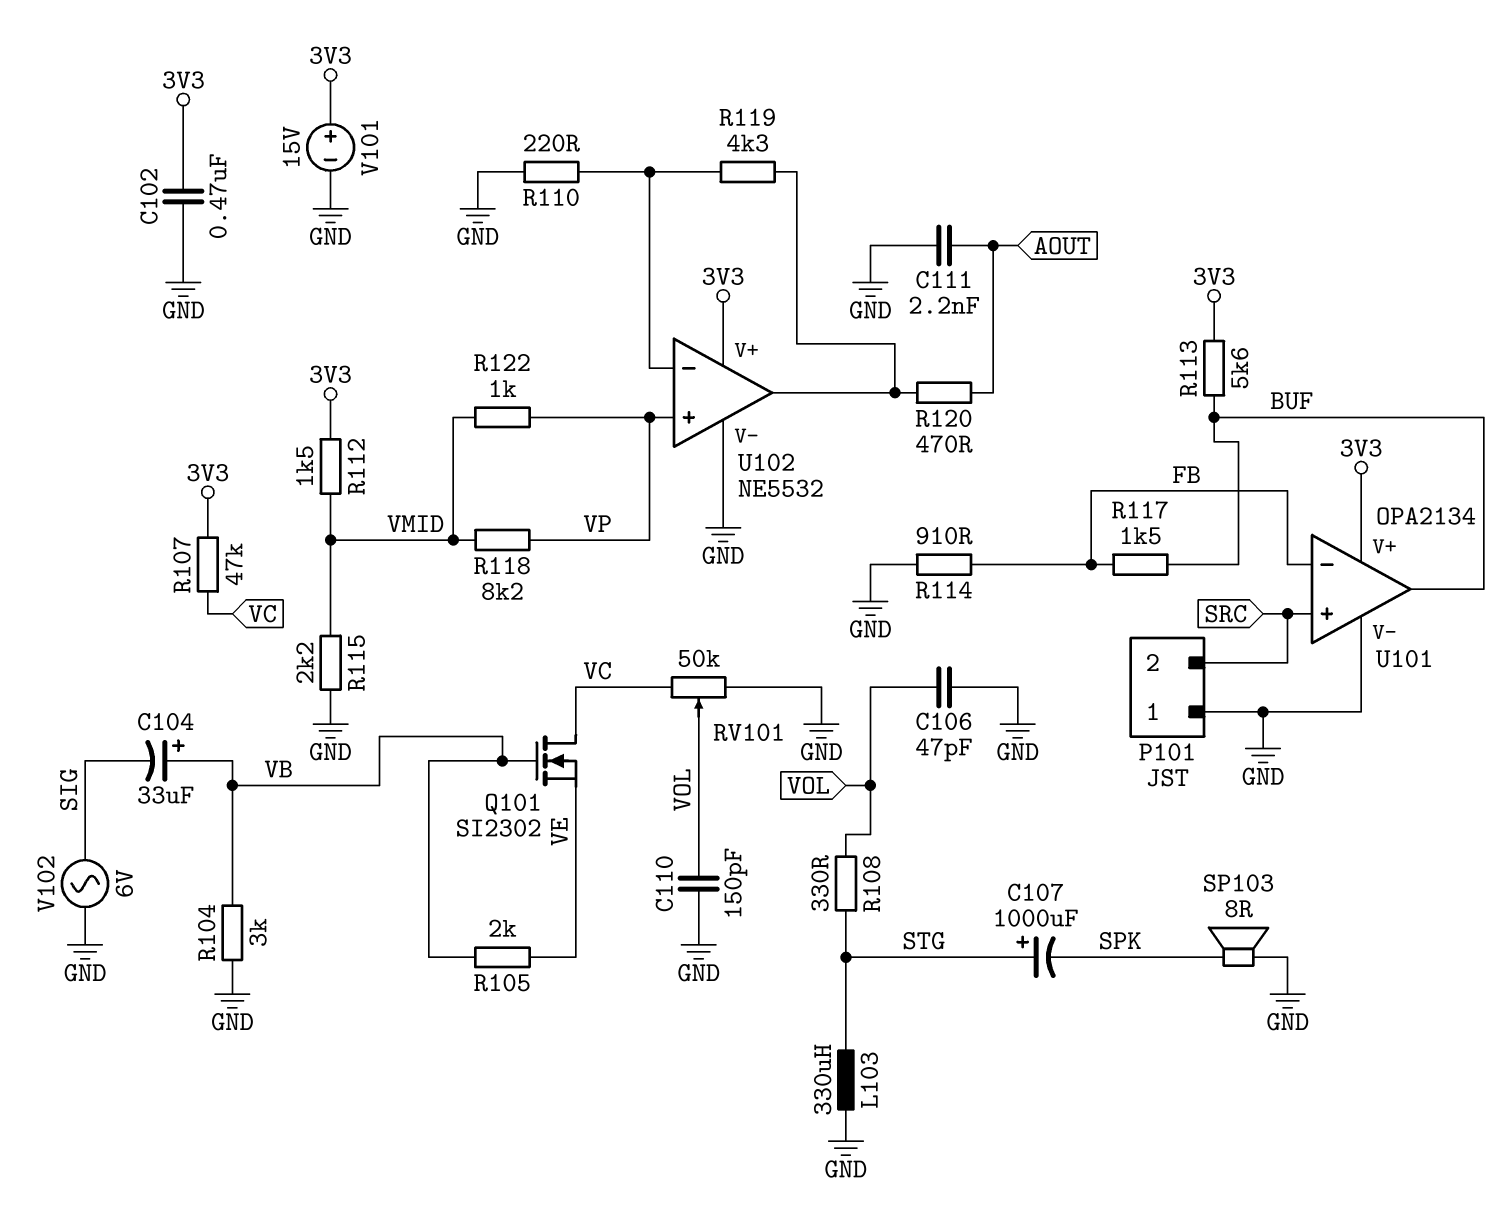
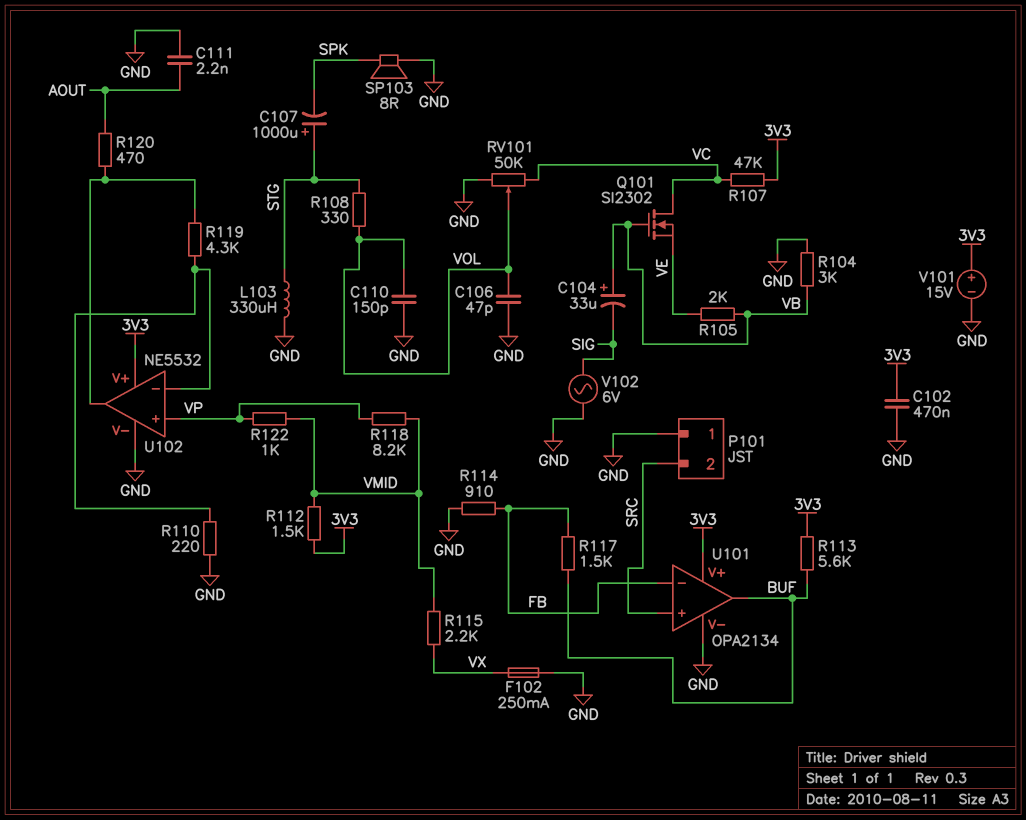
F102: none -> 250mA (GND, VX)
R115: 2.2k (GND, VMID) -> 2.2k (VMID, VX)

